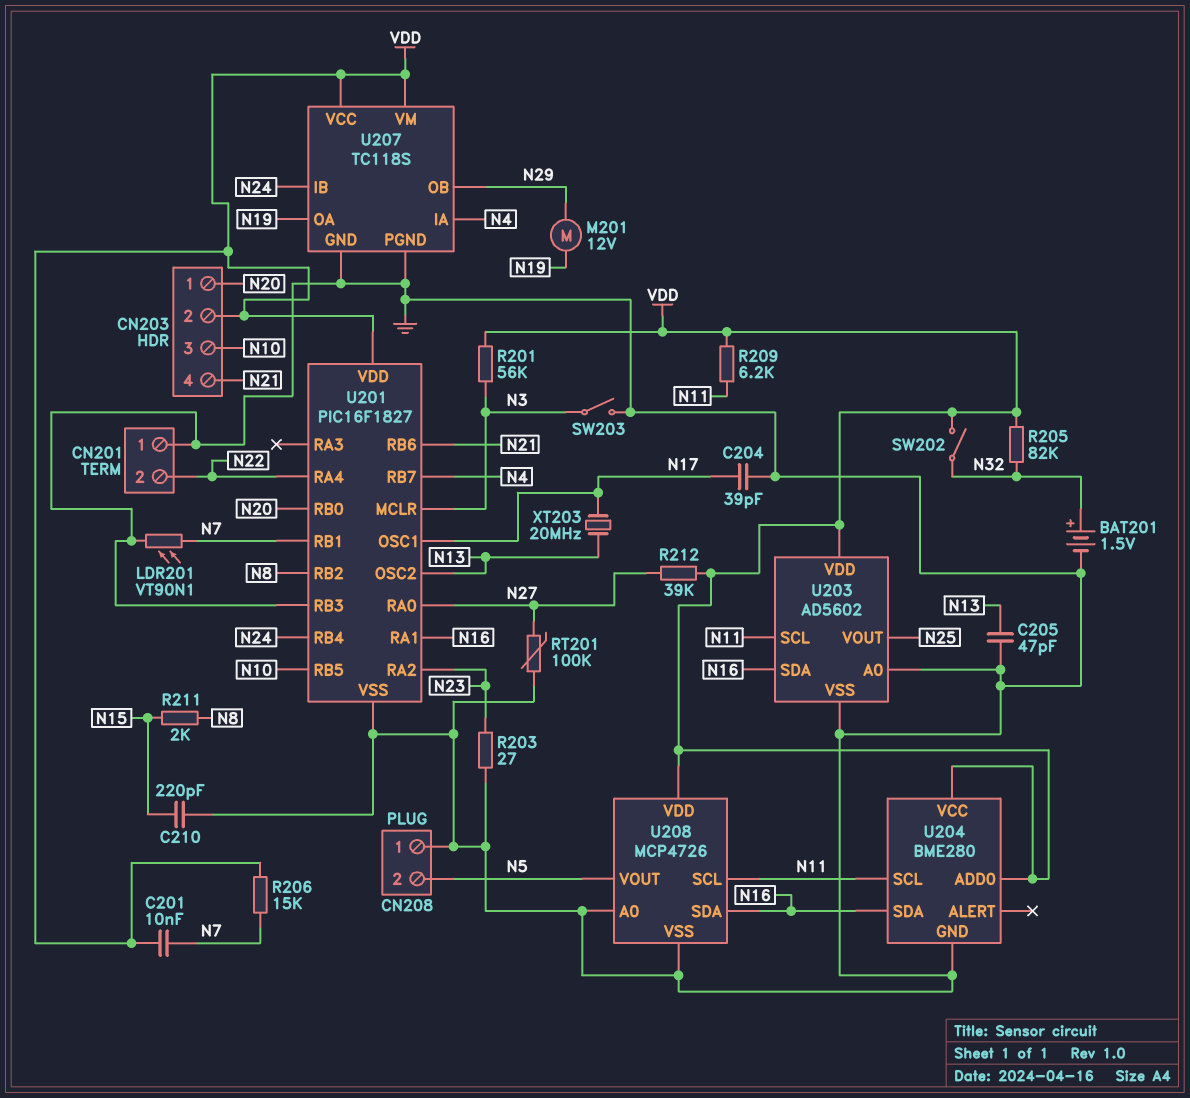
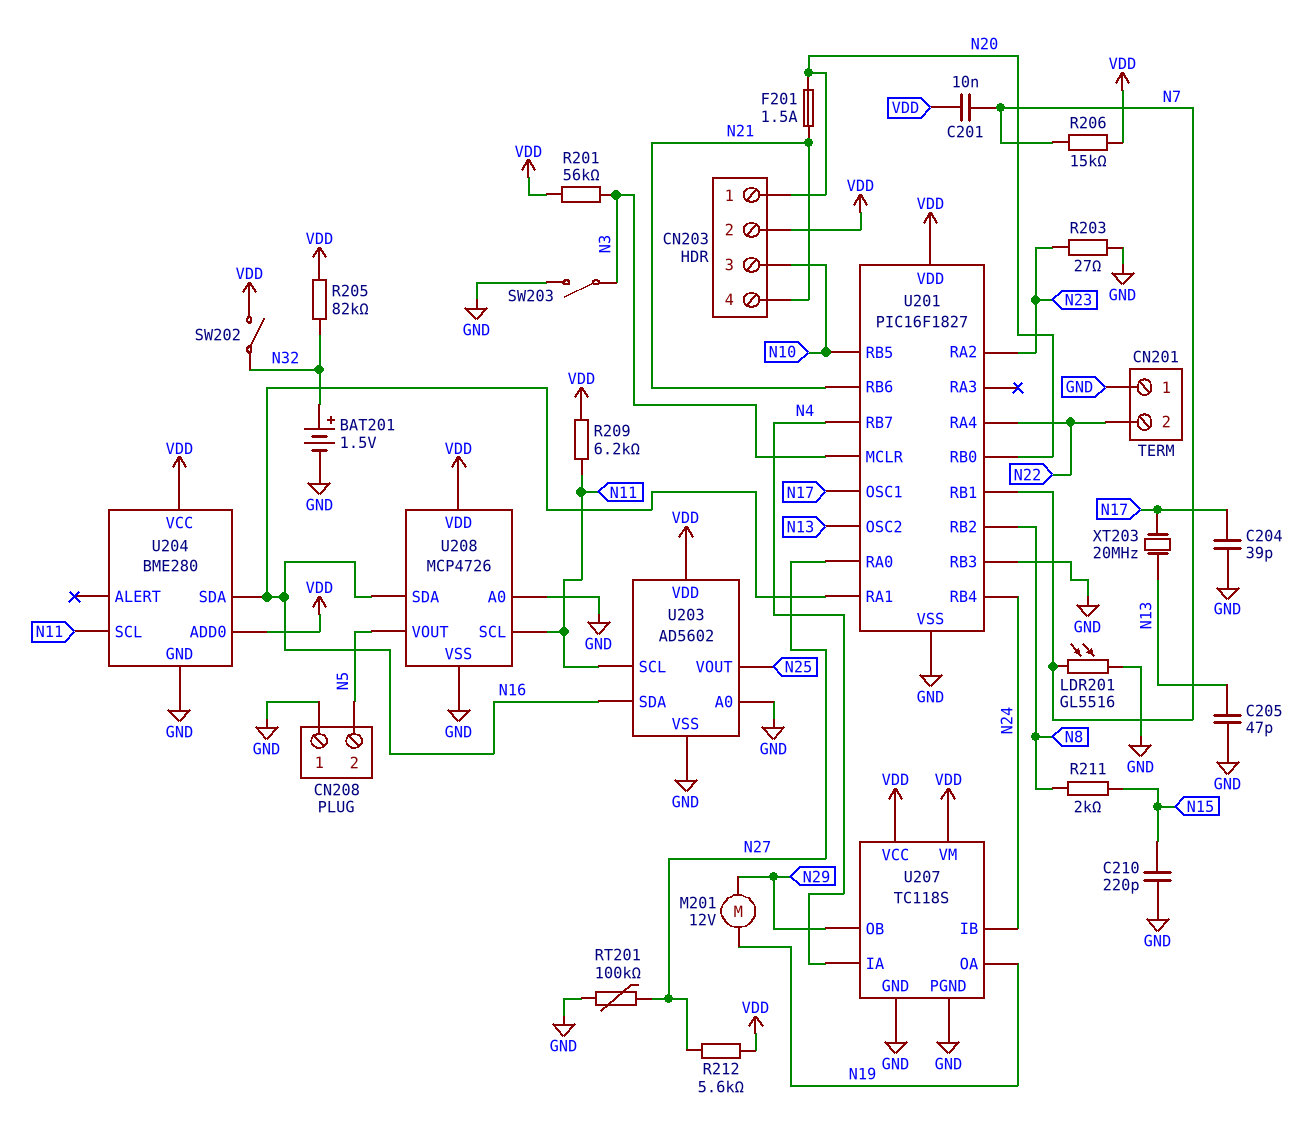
F201: none -> 1.5A (N20, N21)
LDR201: VT90N1 (GND, N7) -> GL5516 (GND, N7)
R212: 39k (N27, VDD) -> 5.6k (N27, VDD)

